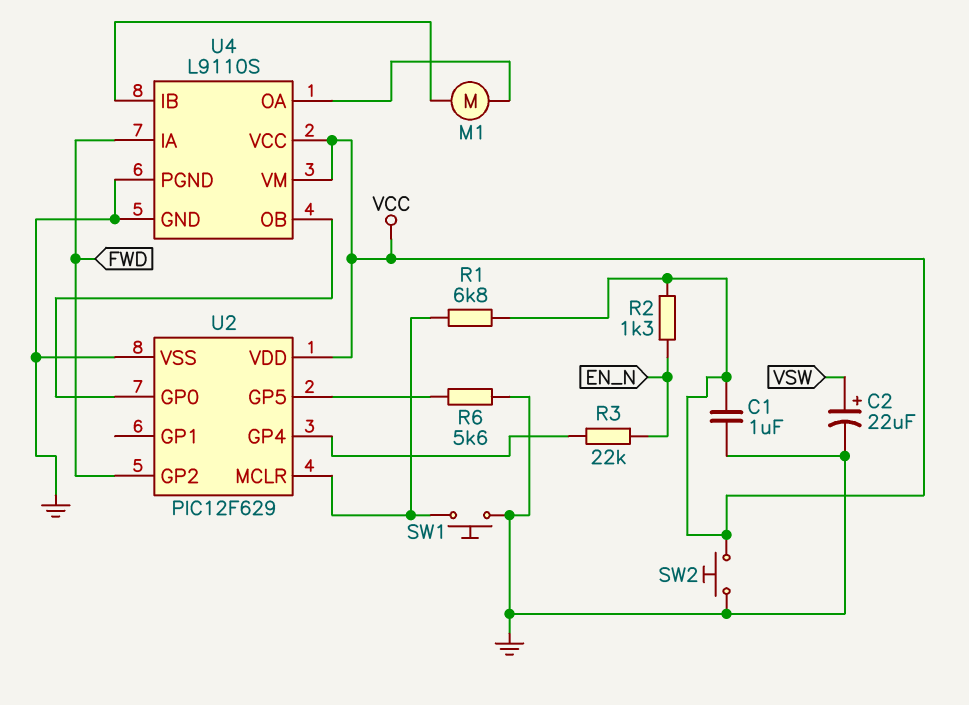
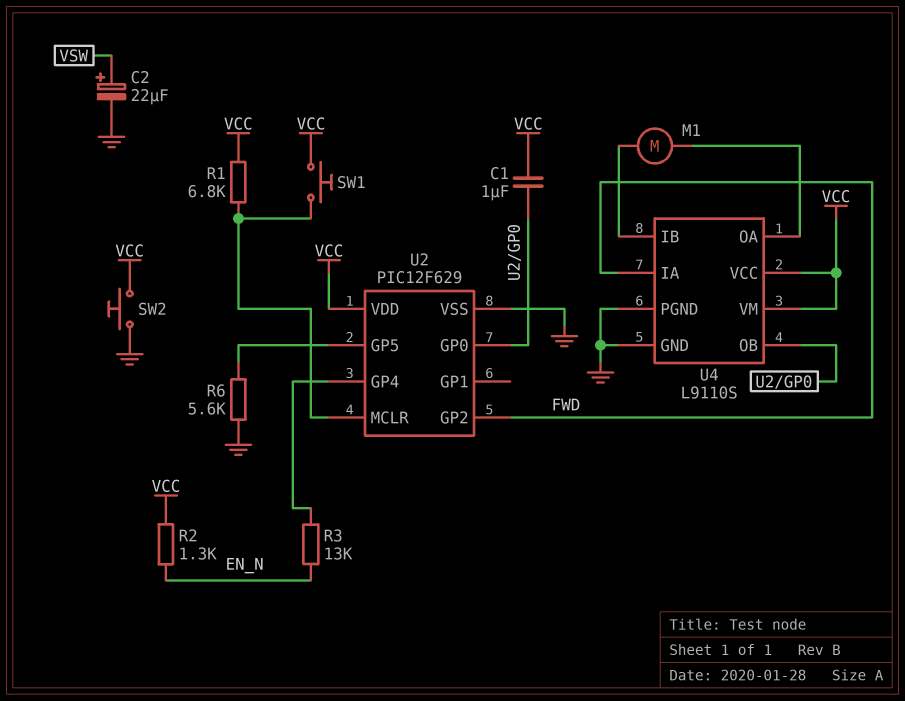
C1: 1uF (GND, VCC) -> 1uF (U2/GP0, VCC)
R3: 22k (EN_N, U2/GP4) -> 13k (EN_N, U2/GP4)
SW1: button (GND, U2/MCLR) -> button (U2/MCLR, VCC)

